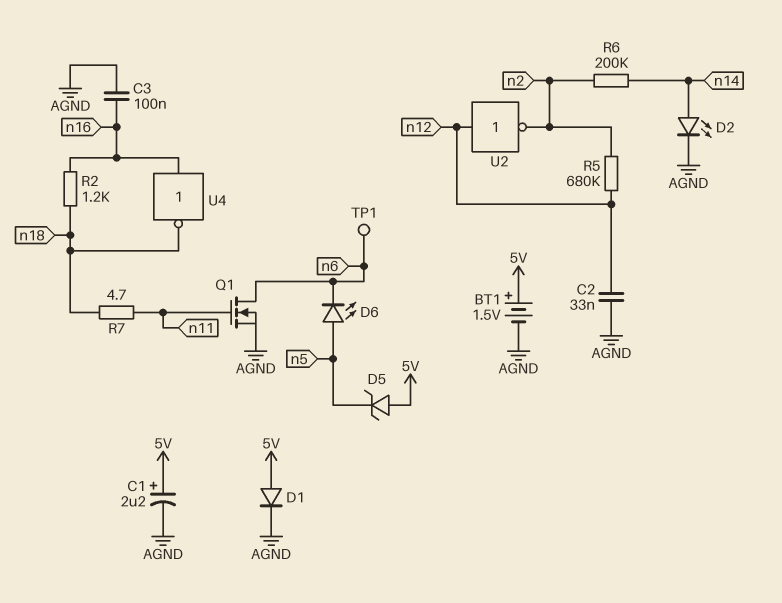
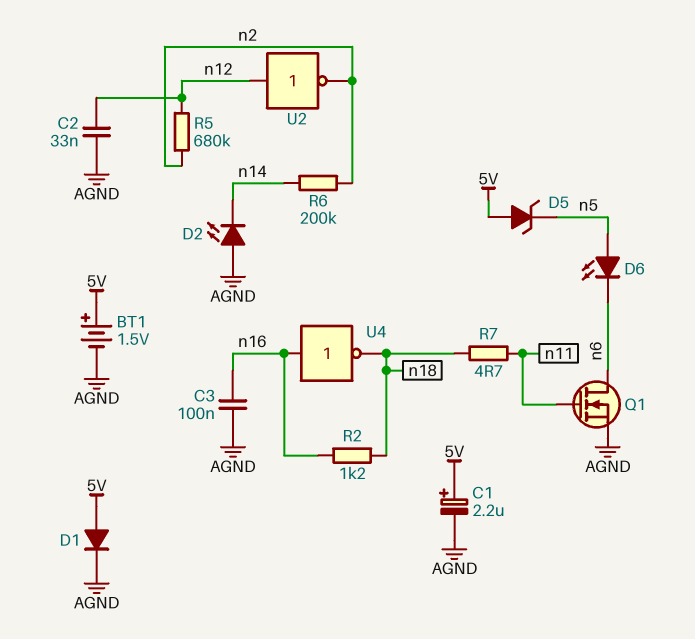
D2: LED (A n14, K AGND) -> LED (A AGND, K n14)
TP1: test point (n6) -> none

